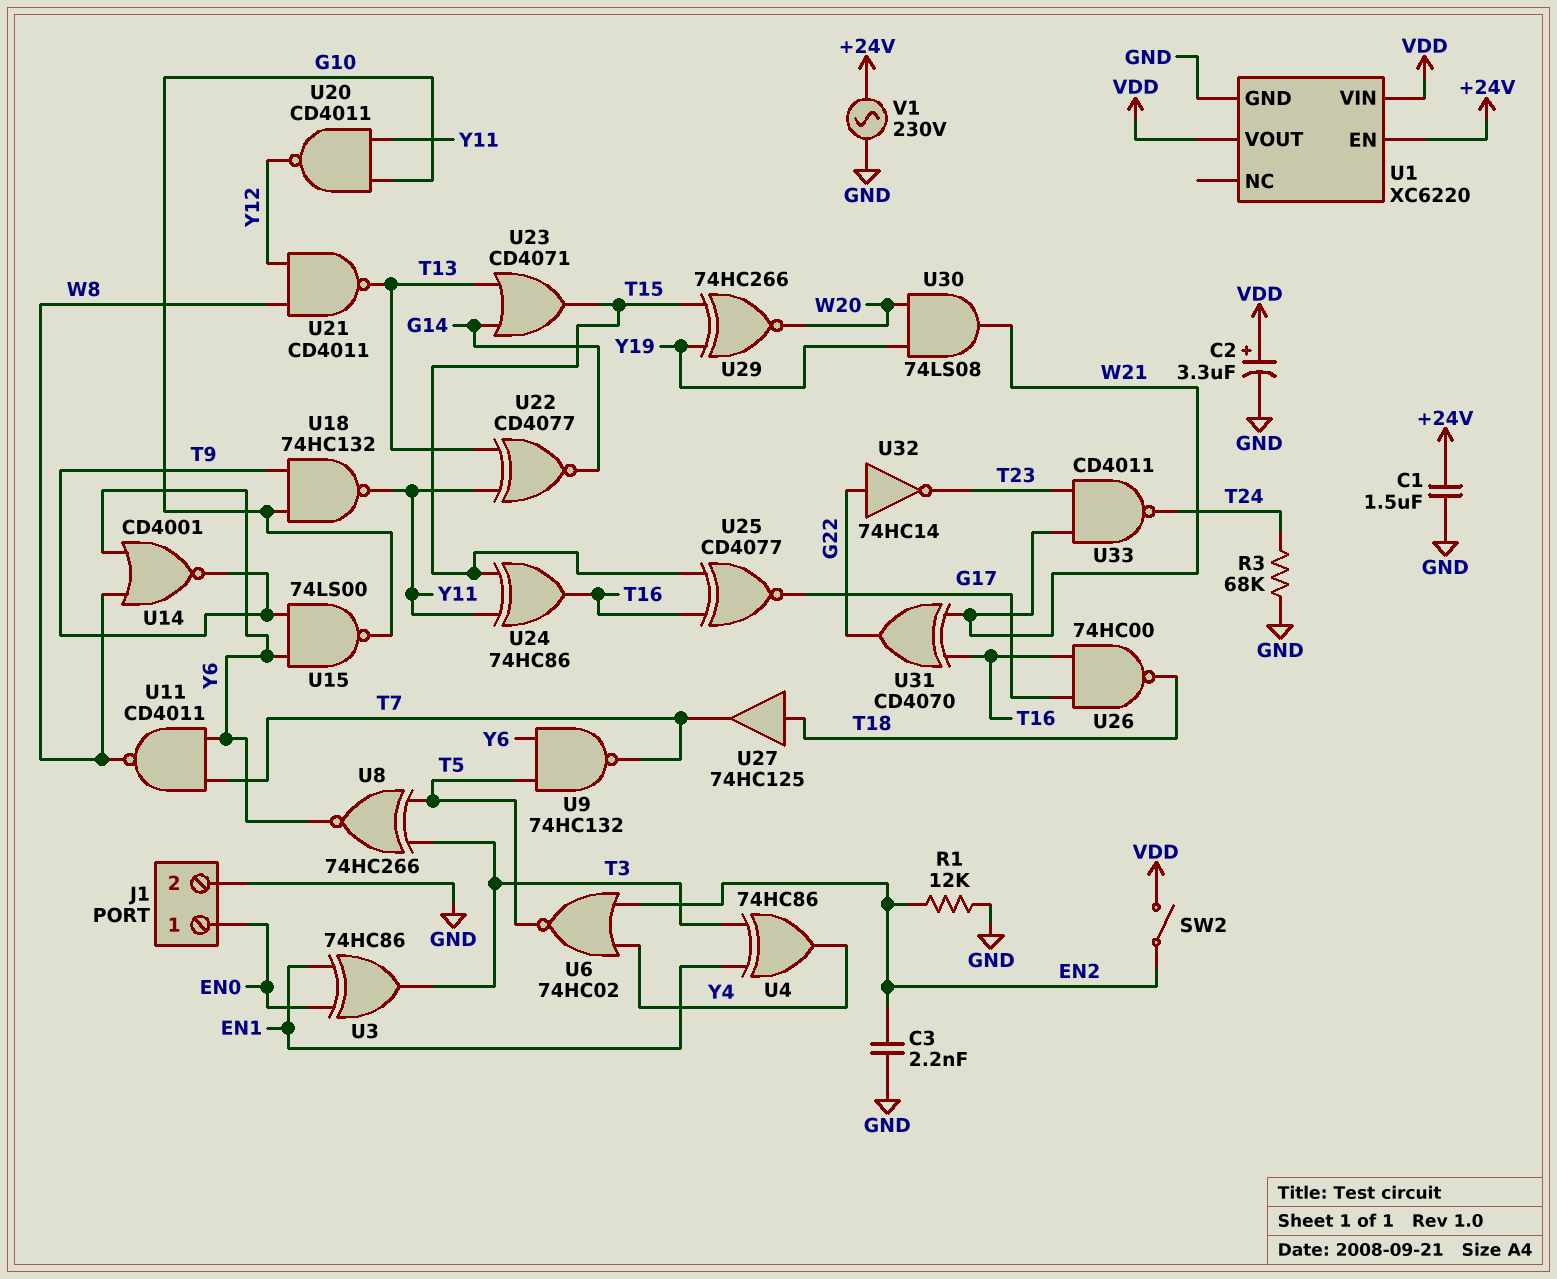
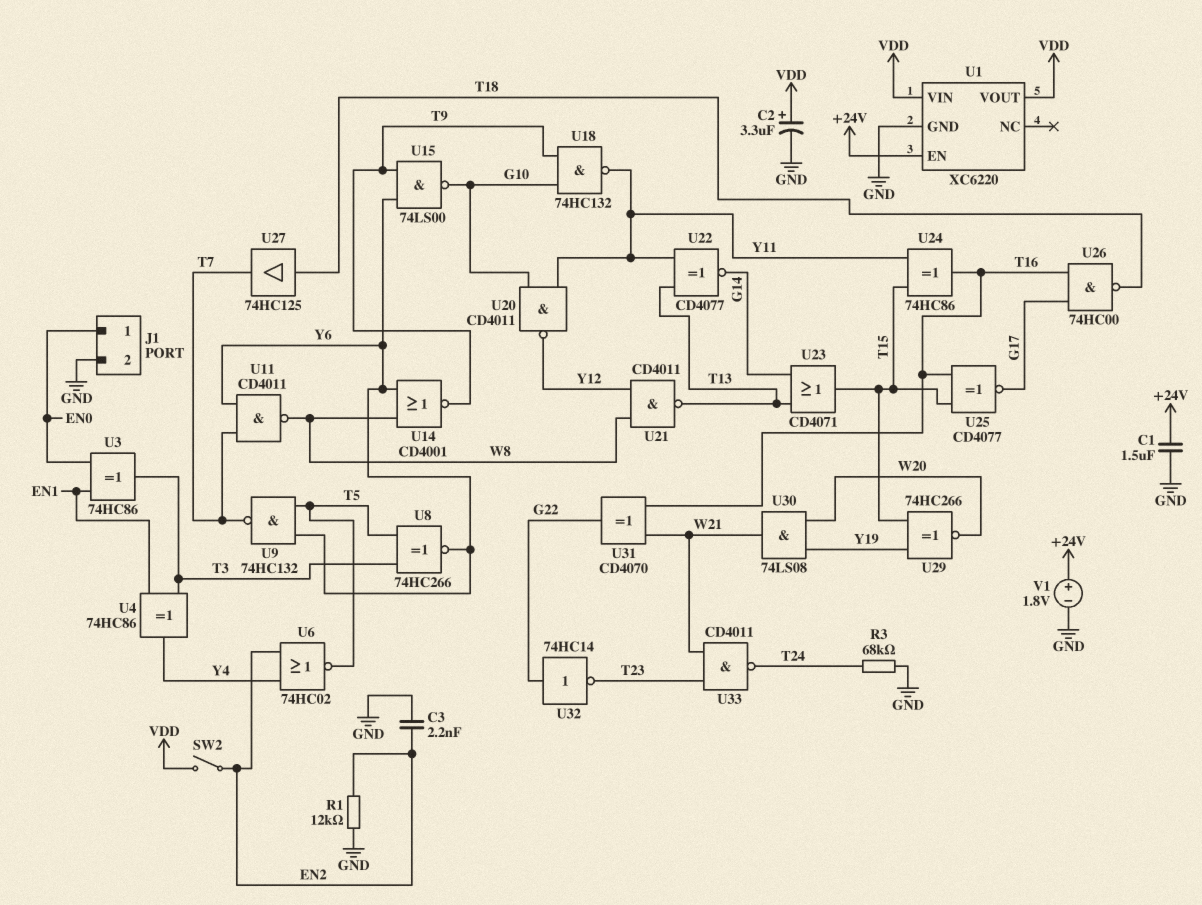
V1: AC 230V (+24V, GND) -> 1.8V (plus +24V, minus GND)

